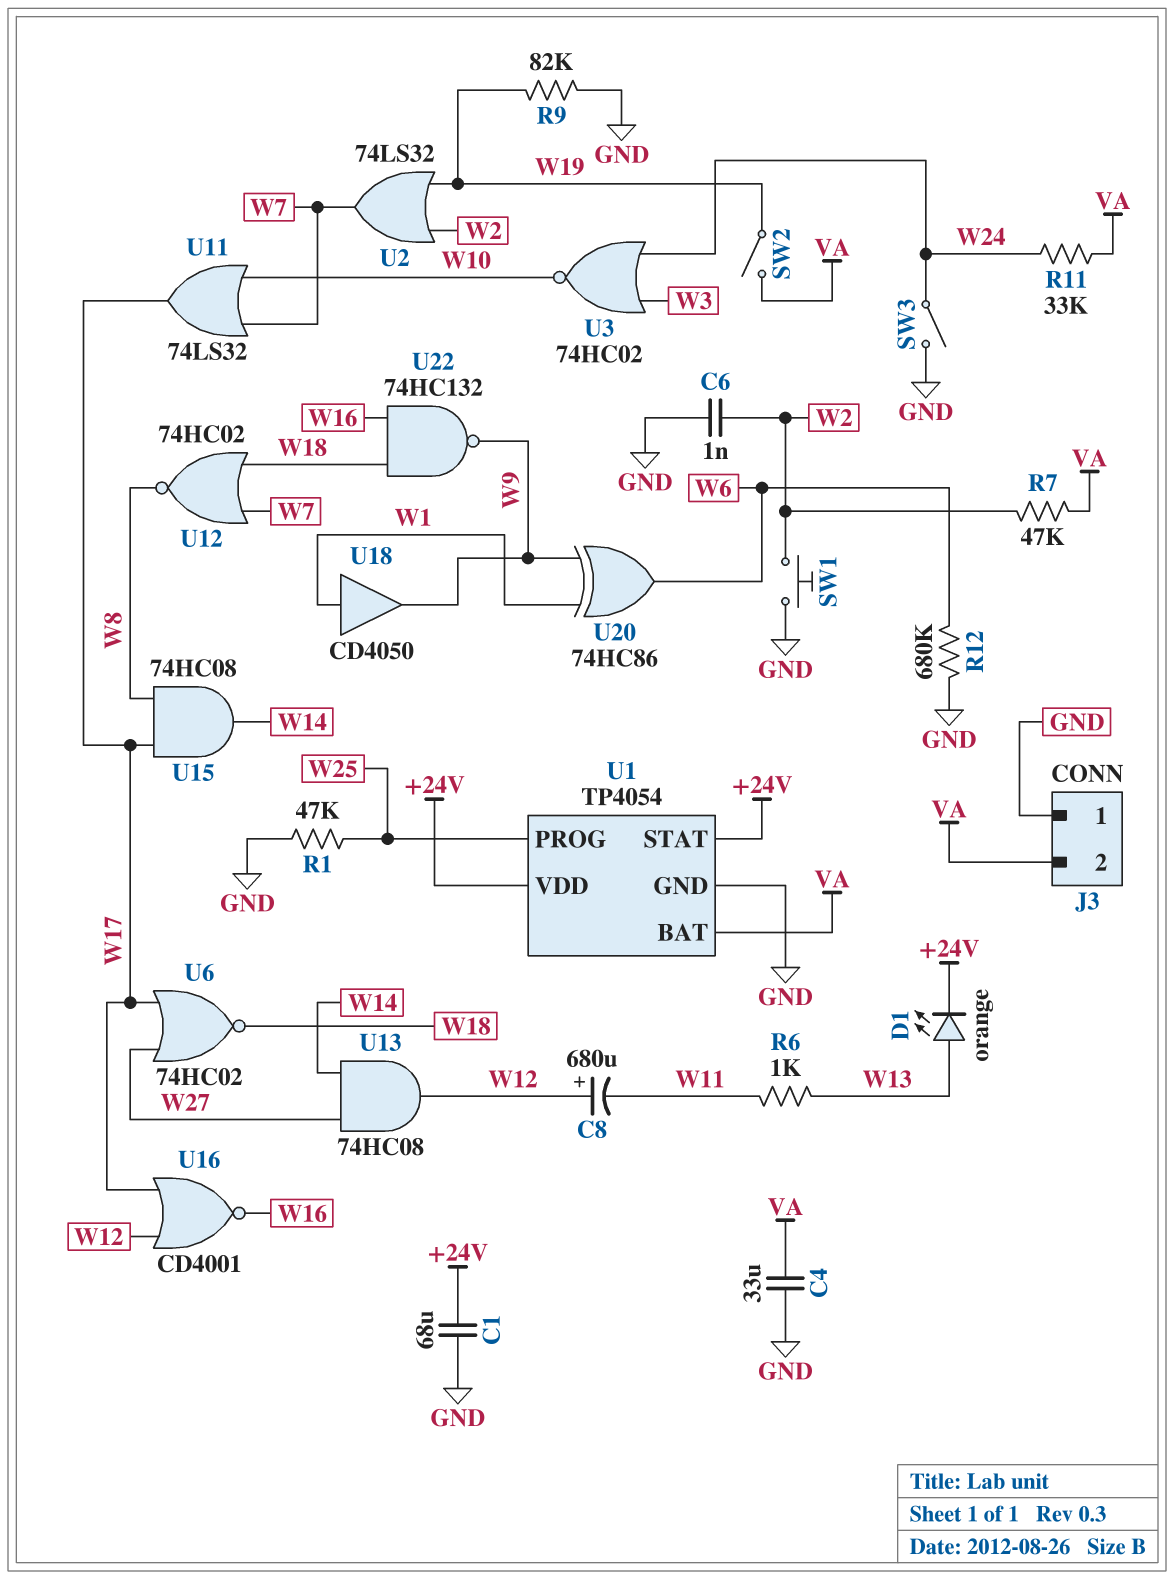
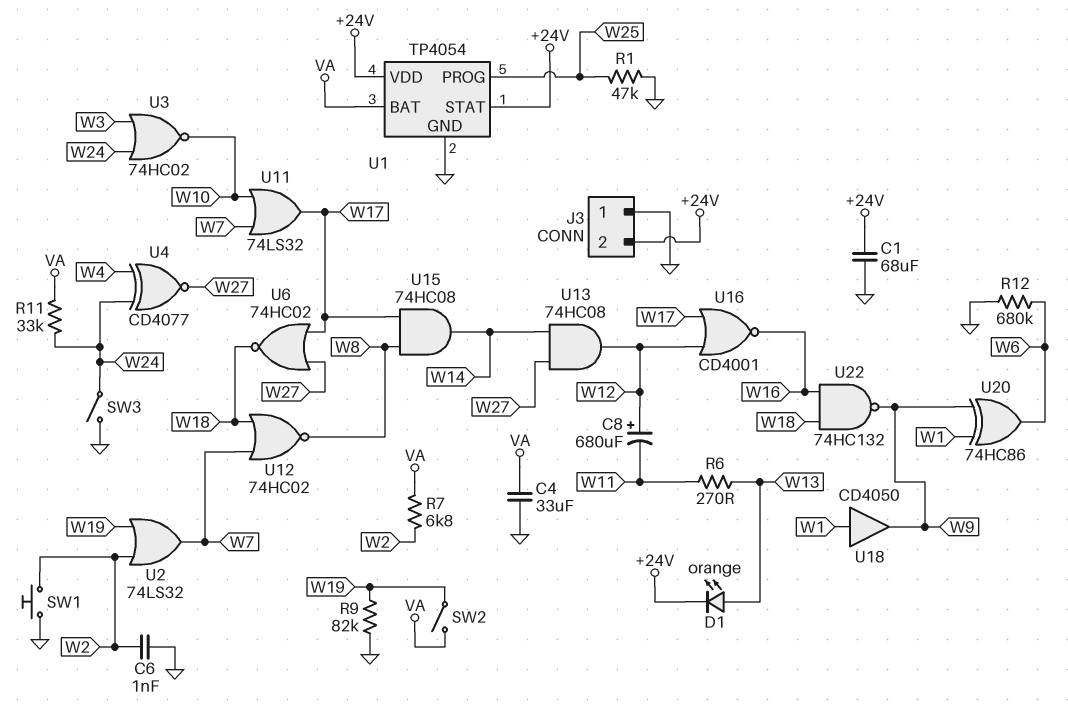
J3 pin 2: VA -> +24V
R6: 1k (W11, W13) -> 270 (W11, W13)
R7: 47k (VA, W2) -> 6.8k (VA, W2)
U4: none -> XNOR CD4077 (in W4, in W24, out W27)

